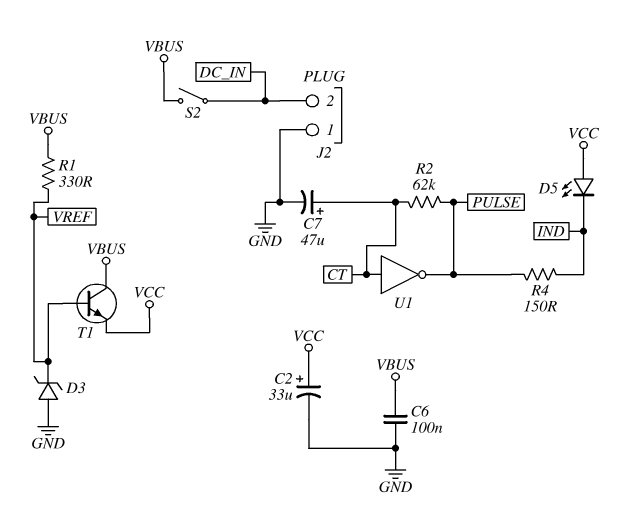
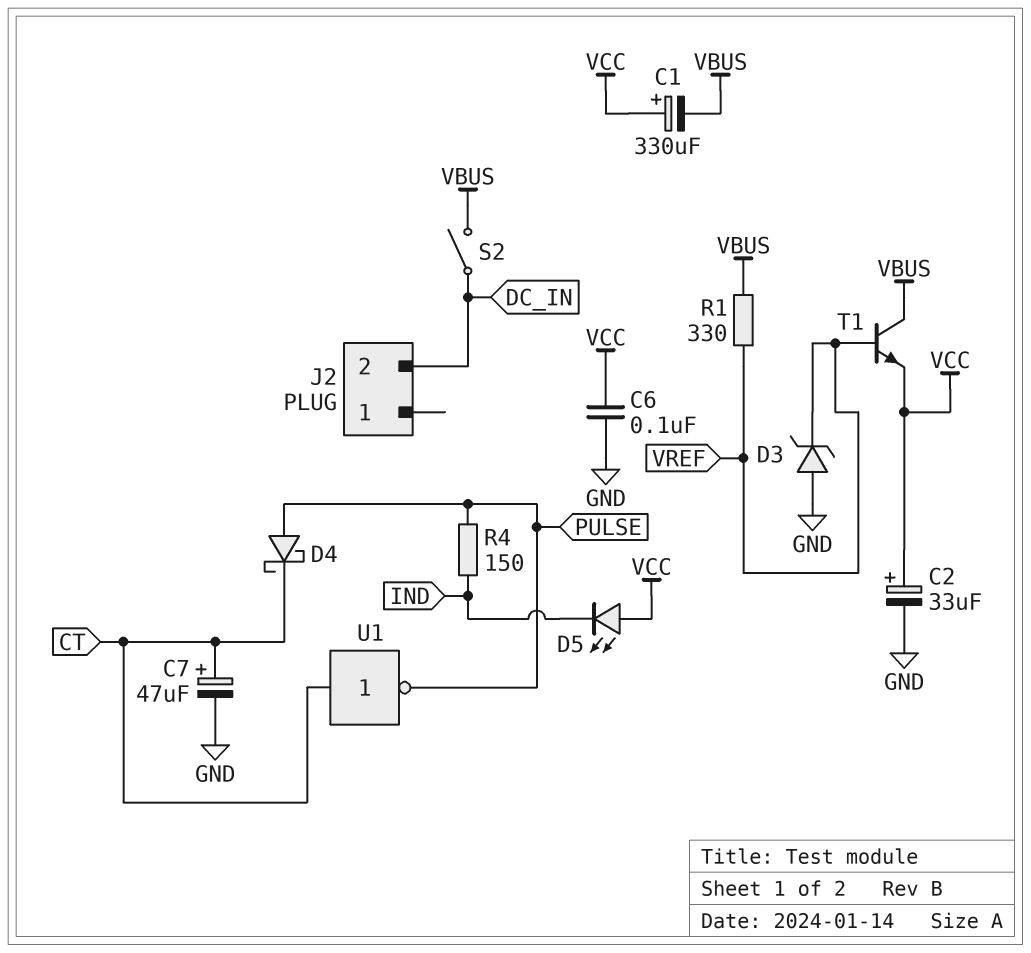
C1: none -> 330uF (plus VCC, minus VBUS)
C6: 100nF (GND, VBUS) -> 100nF (GND, VCC)
D4: none -> schottky (A PULSE, K CT)
J2 pin 1: GND -> none
R2: 62k (CT, PULSE) -> none

